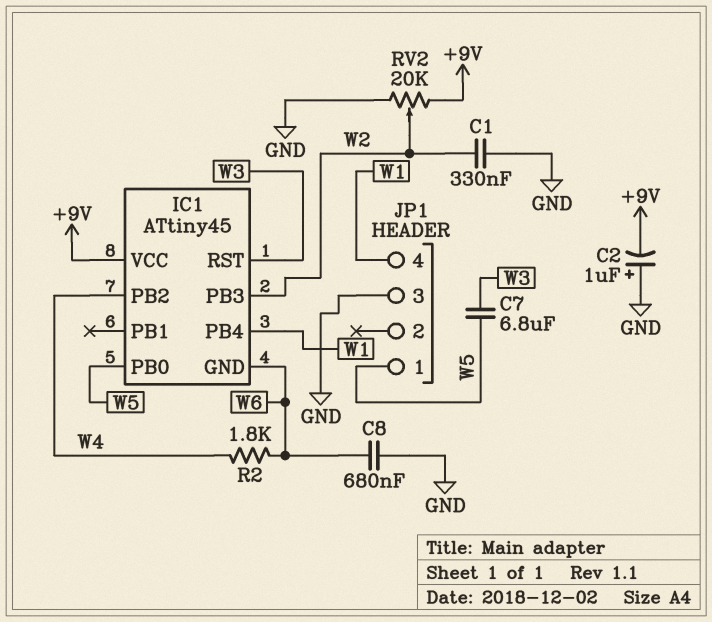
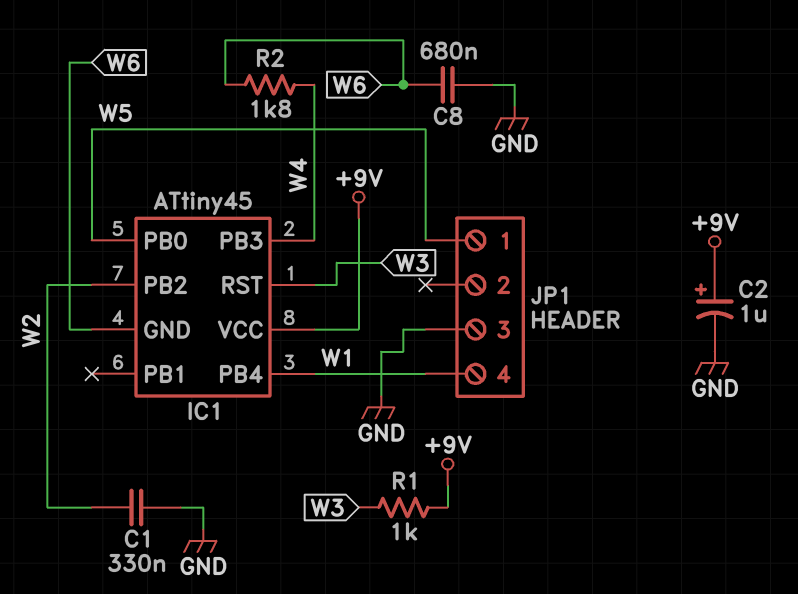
C2: 1uF (plus GND, minus +9V) -> 1uF (plus +9V, minus GND)
C7: 6.8uF (W3, W5) -> none
IC1 pin PB2: W4 -> W2
IC1 pin PB3: W2 -> W4
R1: none -> 1k (+9V, W3)
RV2: 20k (+9V, GND, wiper W2) -> none

